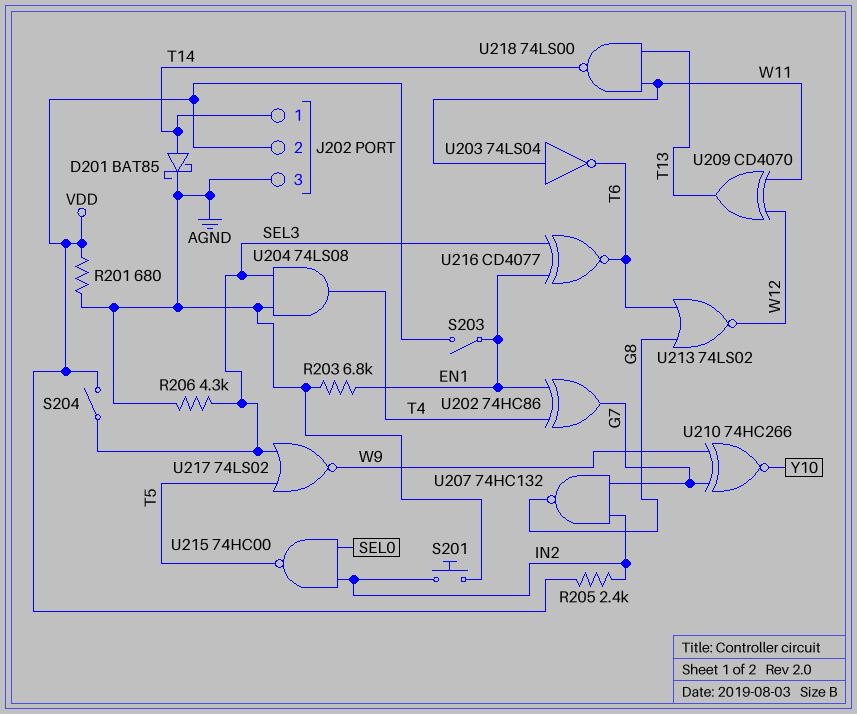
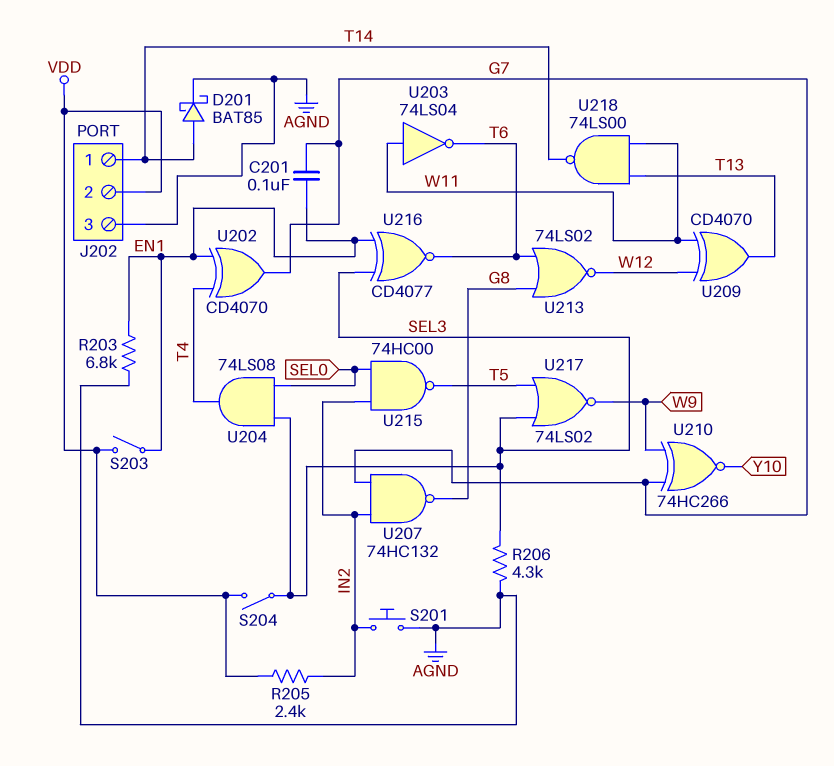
C201: none -> 100nF (EN1, G7)
R201: 680 (AGND, VDD) -> none
U202: XOR 74HC86 (in EN1, in T4, out G7) -> XOR CD4070 (in EN1, in T4, out G7)
U204: AND 74LS08 (in AGND, in SEL3, out T4) -> AND 74LS08 (in SEL0, in SEL3, out T4)

